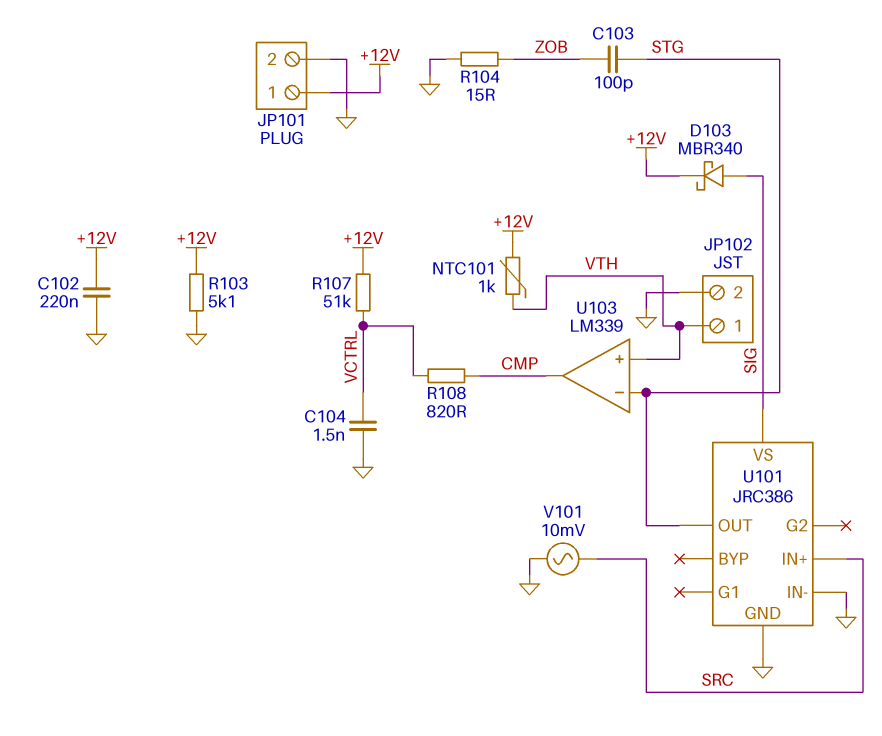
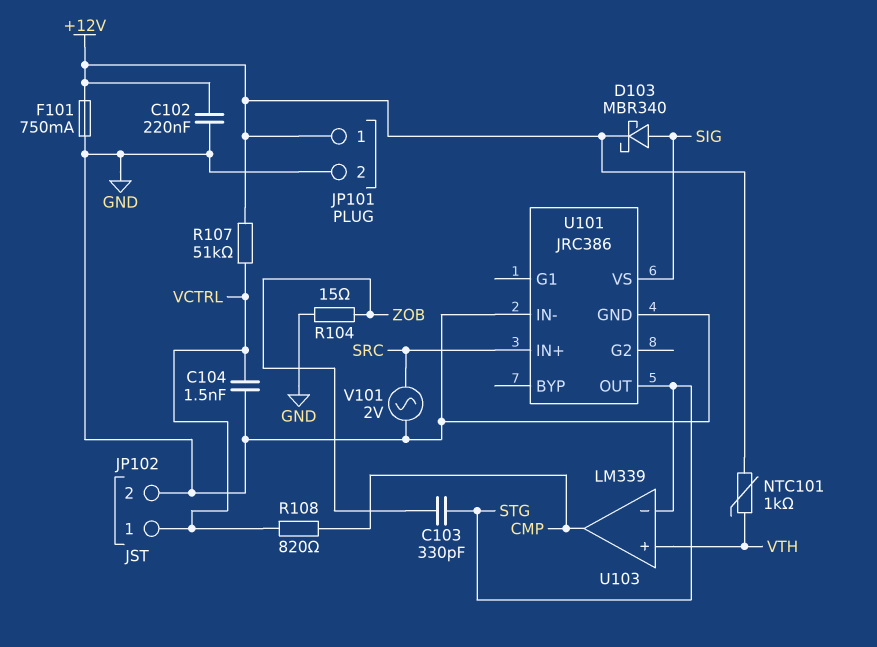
C103: 100pF (STG, ZOB) -> 330pF (STG, ZOB)
F101: none -> 750mA (+12V, GND)
JP102 pin 1: VTH -> VCTRL
R103: 5.1k (+12V, GND) -> none
V101: AC 10mV (GND, SRC) -> AC 2V (GND, SRC)

